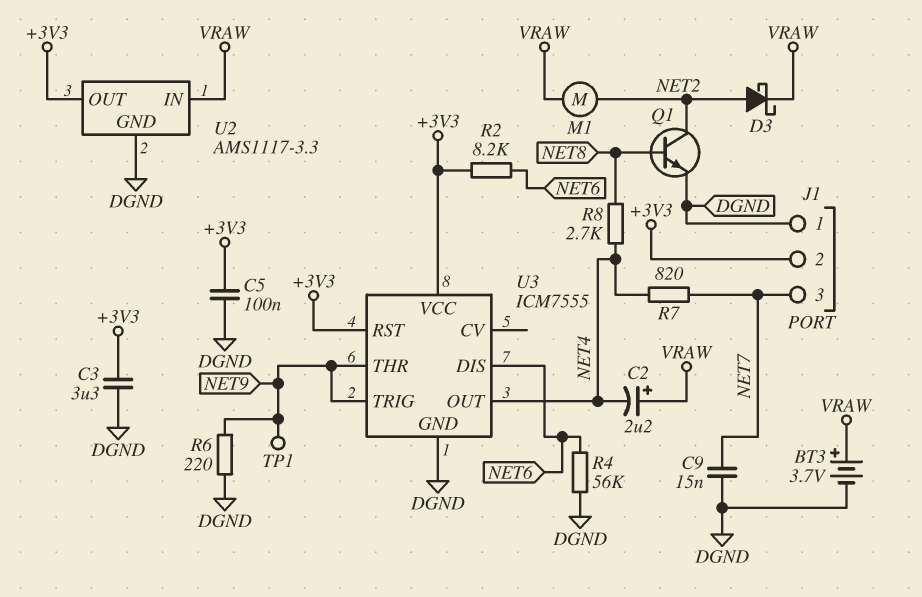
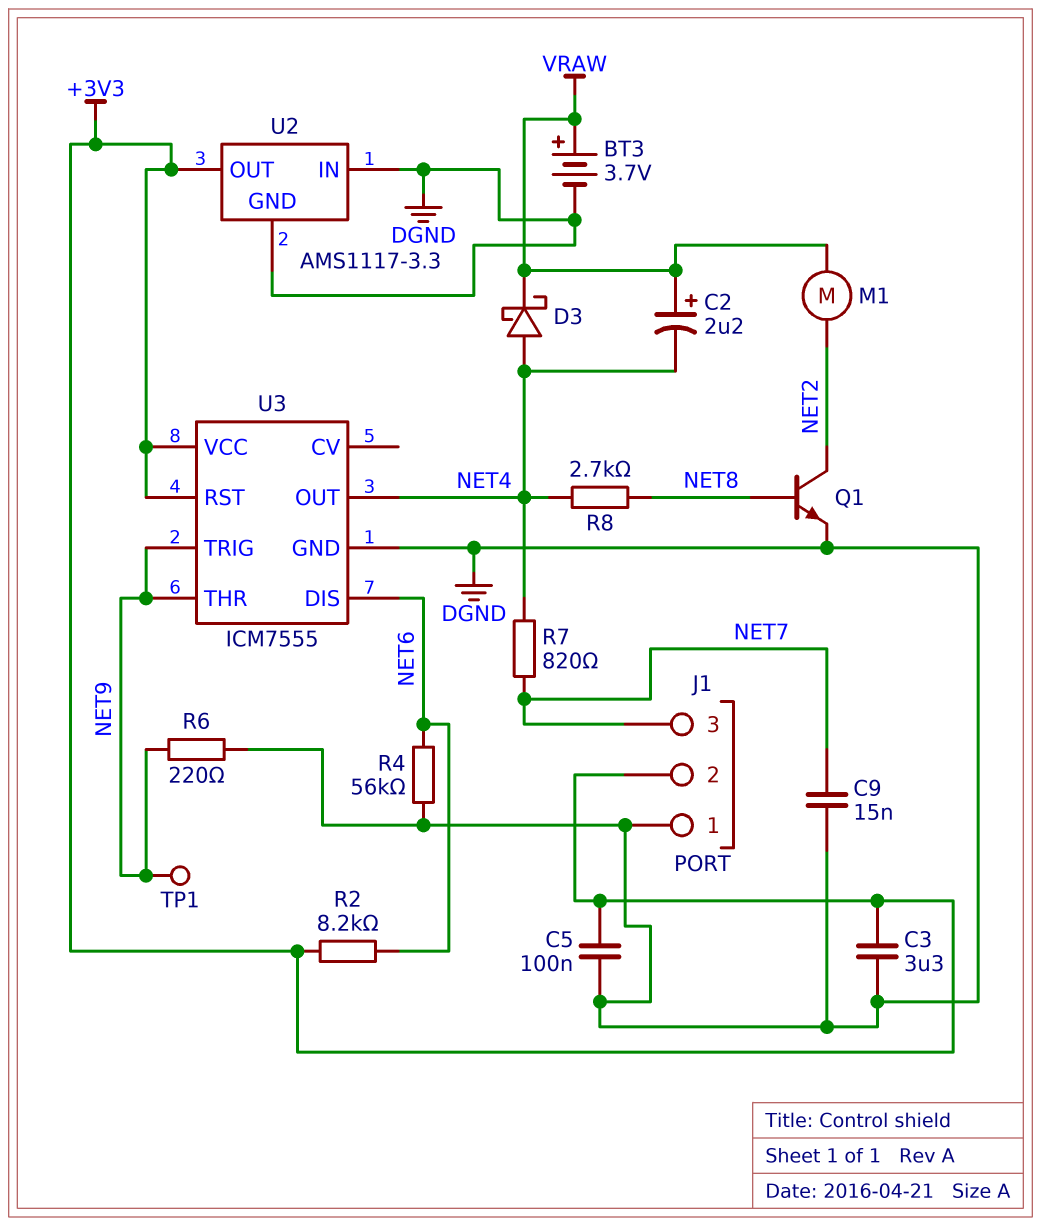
D3: schottky (A NET2, K VRAW) -> schottky (A NET4, K VRAW)
U2 pin IN: VRAW -> DGND

